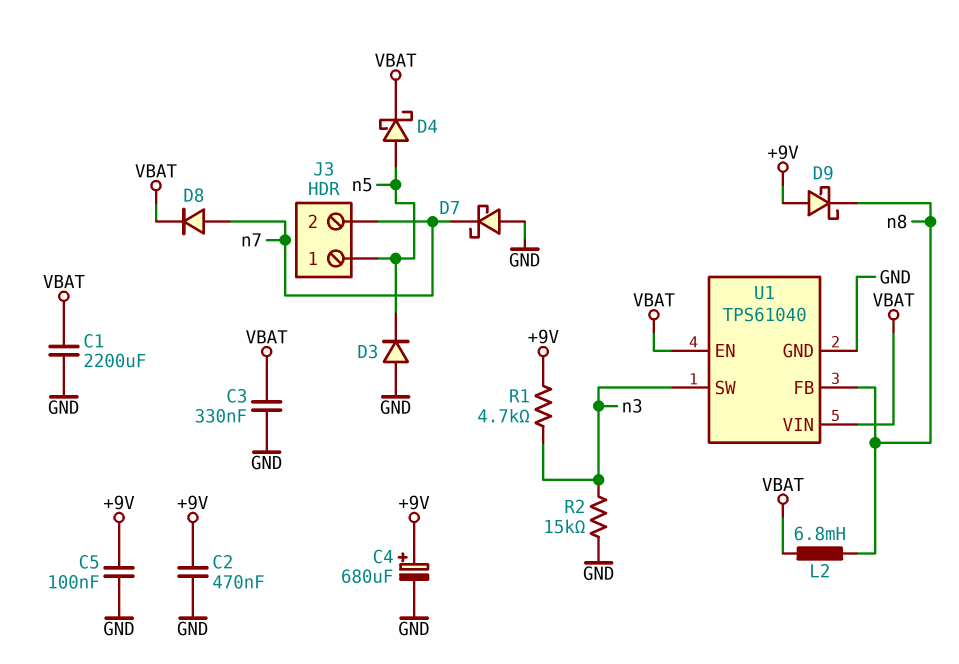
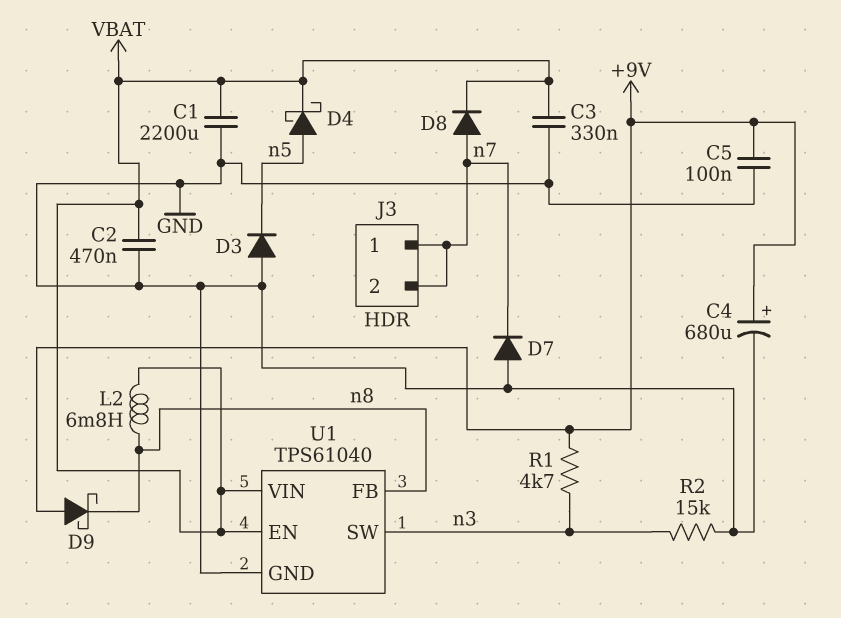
C2: 470nF (+9V, GND) -> 470nF (GND, VBAT)
D7: schottky (A GND, K n7) -> diode (A GND, K n7)
J3 pin 1: n5 -> n7

